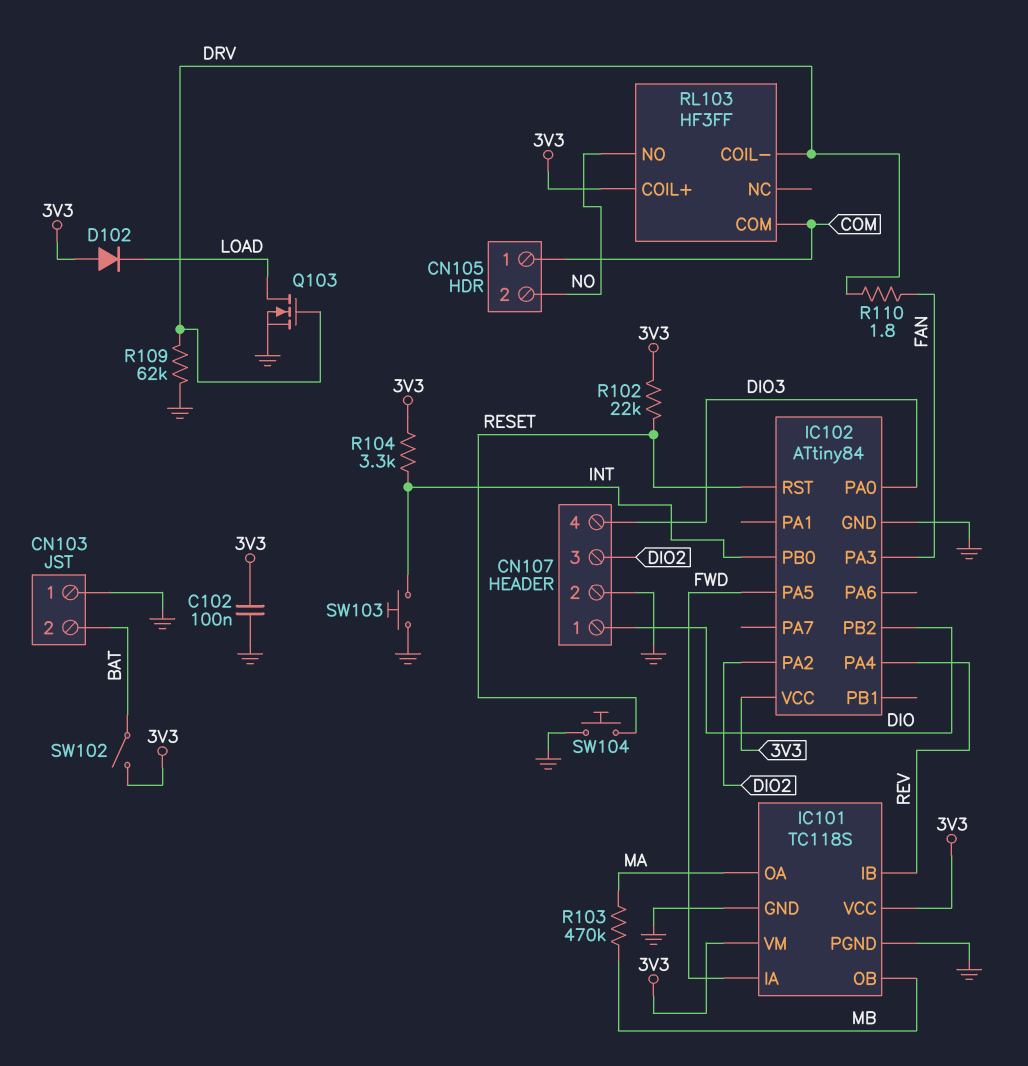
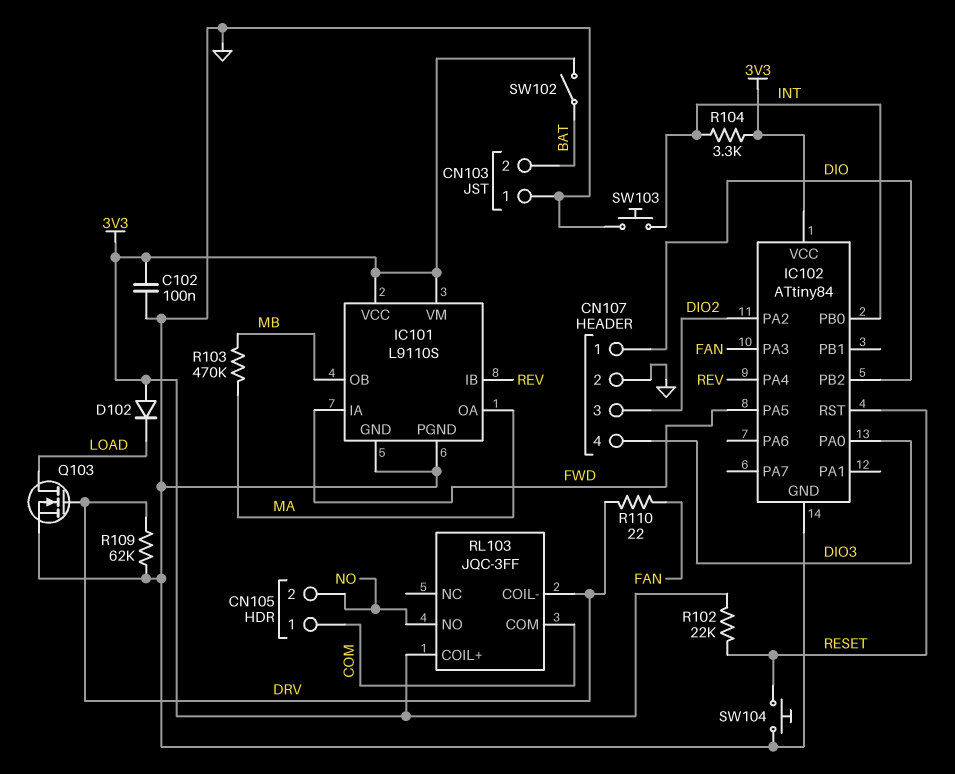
IC101: TC118S -> L9110S
R110: 1.8 (DRV, FAN) -> 22 (DRV, FAN)
RL103: HF3FF -> JQC-3FF

